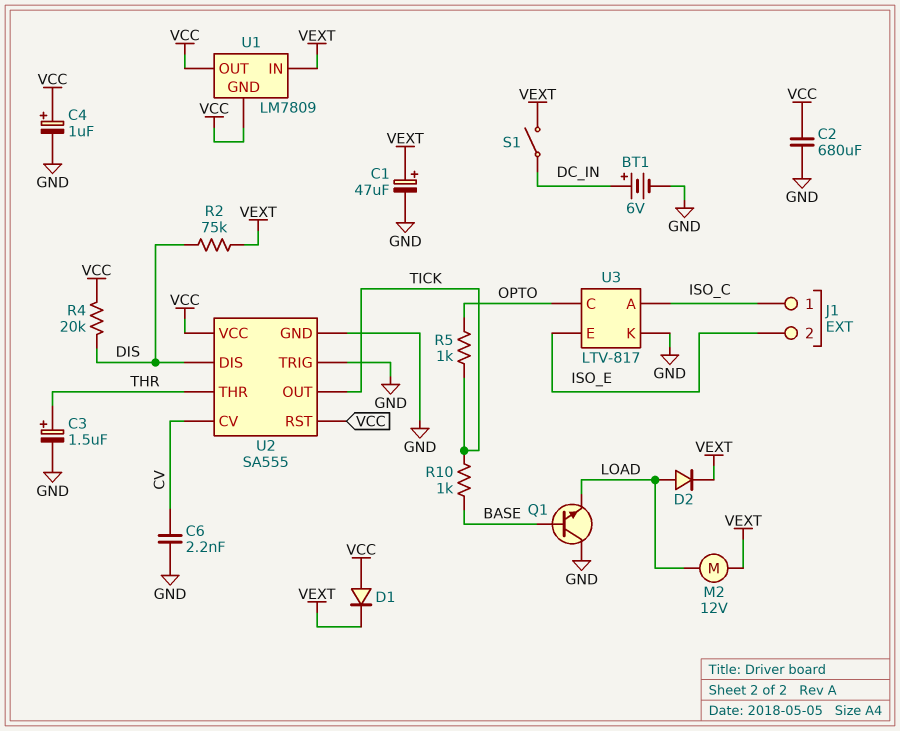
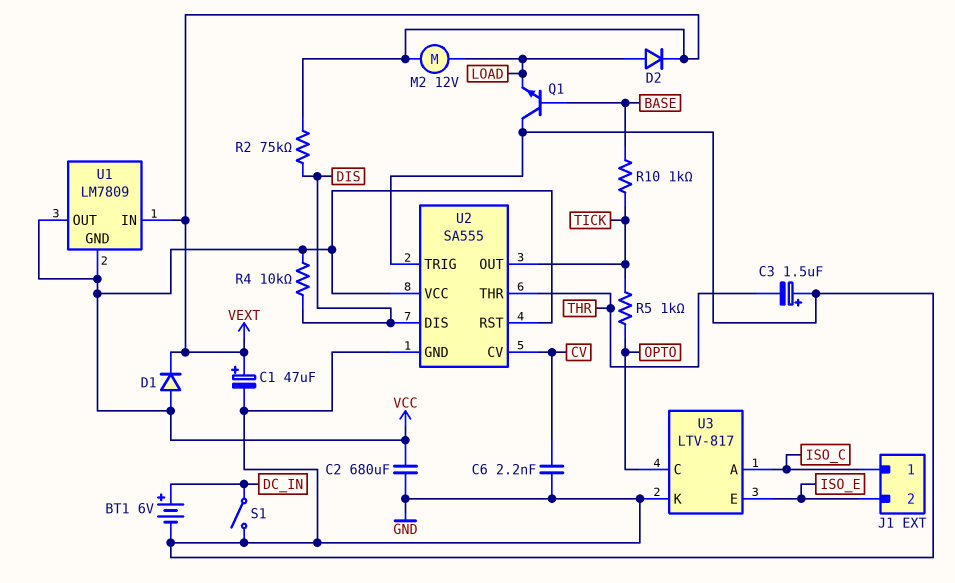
C3: 1.5uF (plus THR, minus GND) -> 1.5uF (plus GND, minus THR)
C4: 1uF (plus VCC, minus GND) -> none
R4: 20k (DIS, VCC) -> 10k (DIS, VCC)
S1: switch (DC_IN, VEXT) -> switch (DC_IN, GND)

